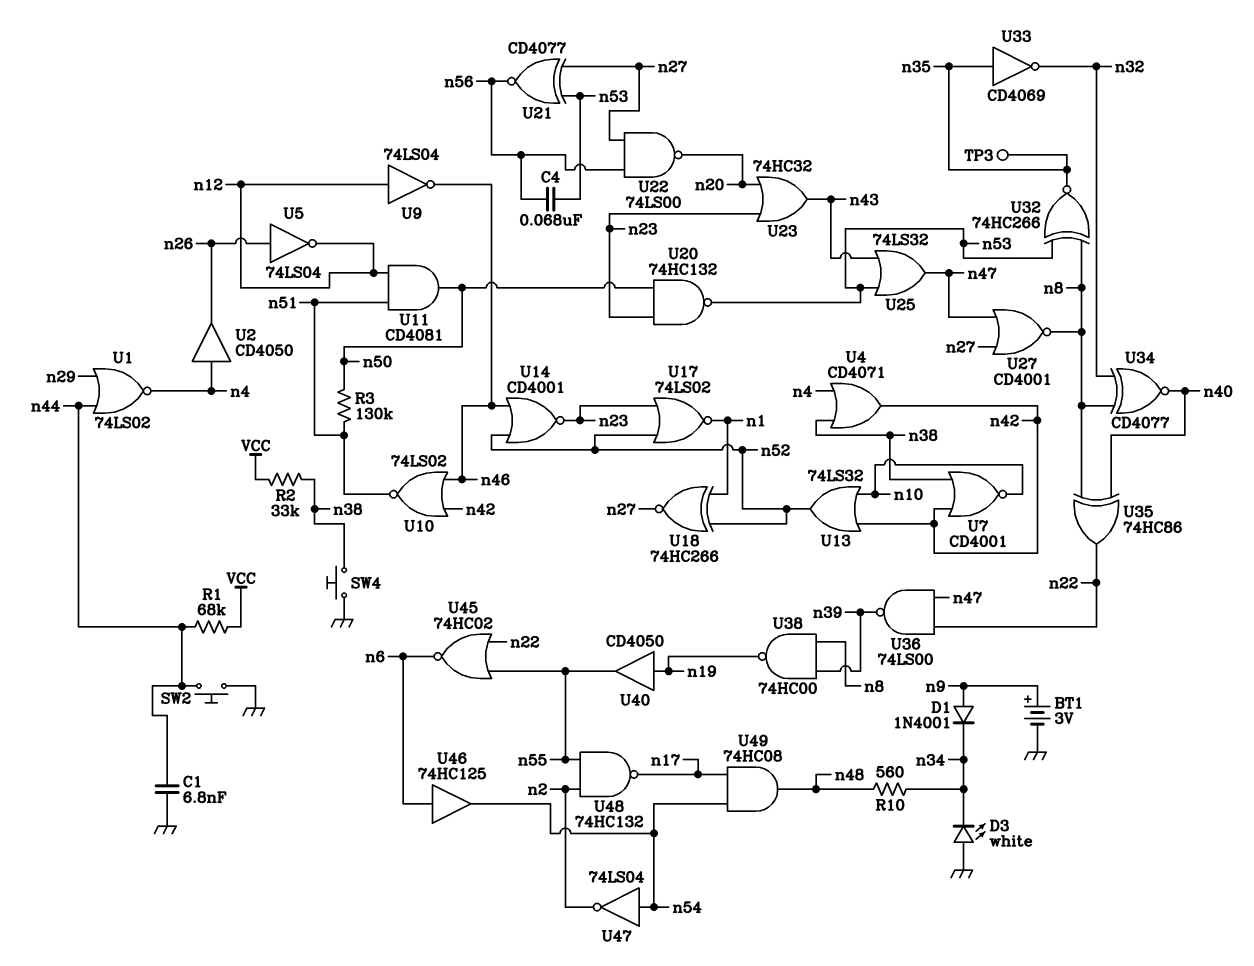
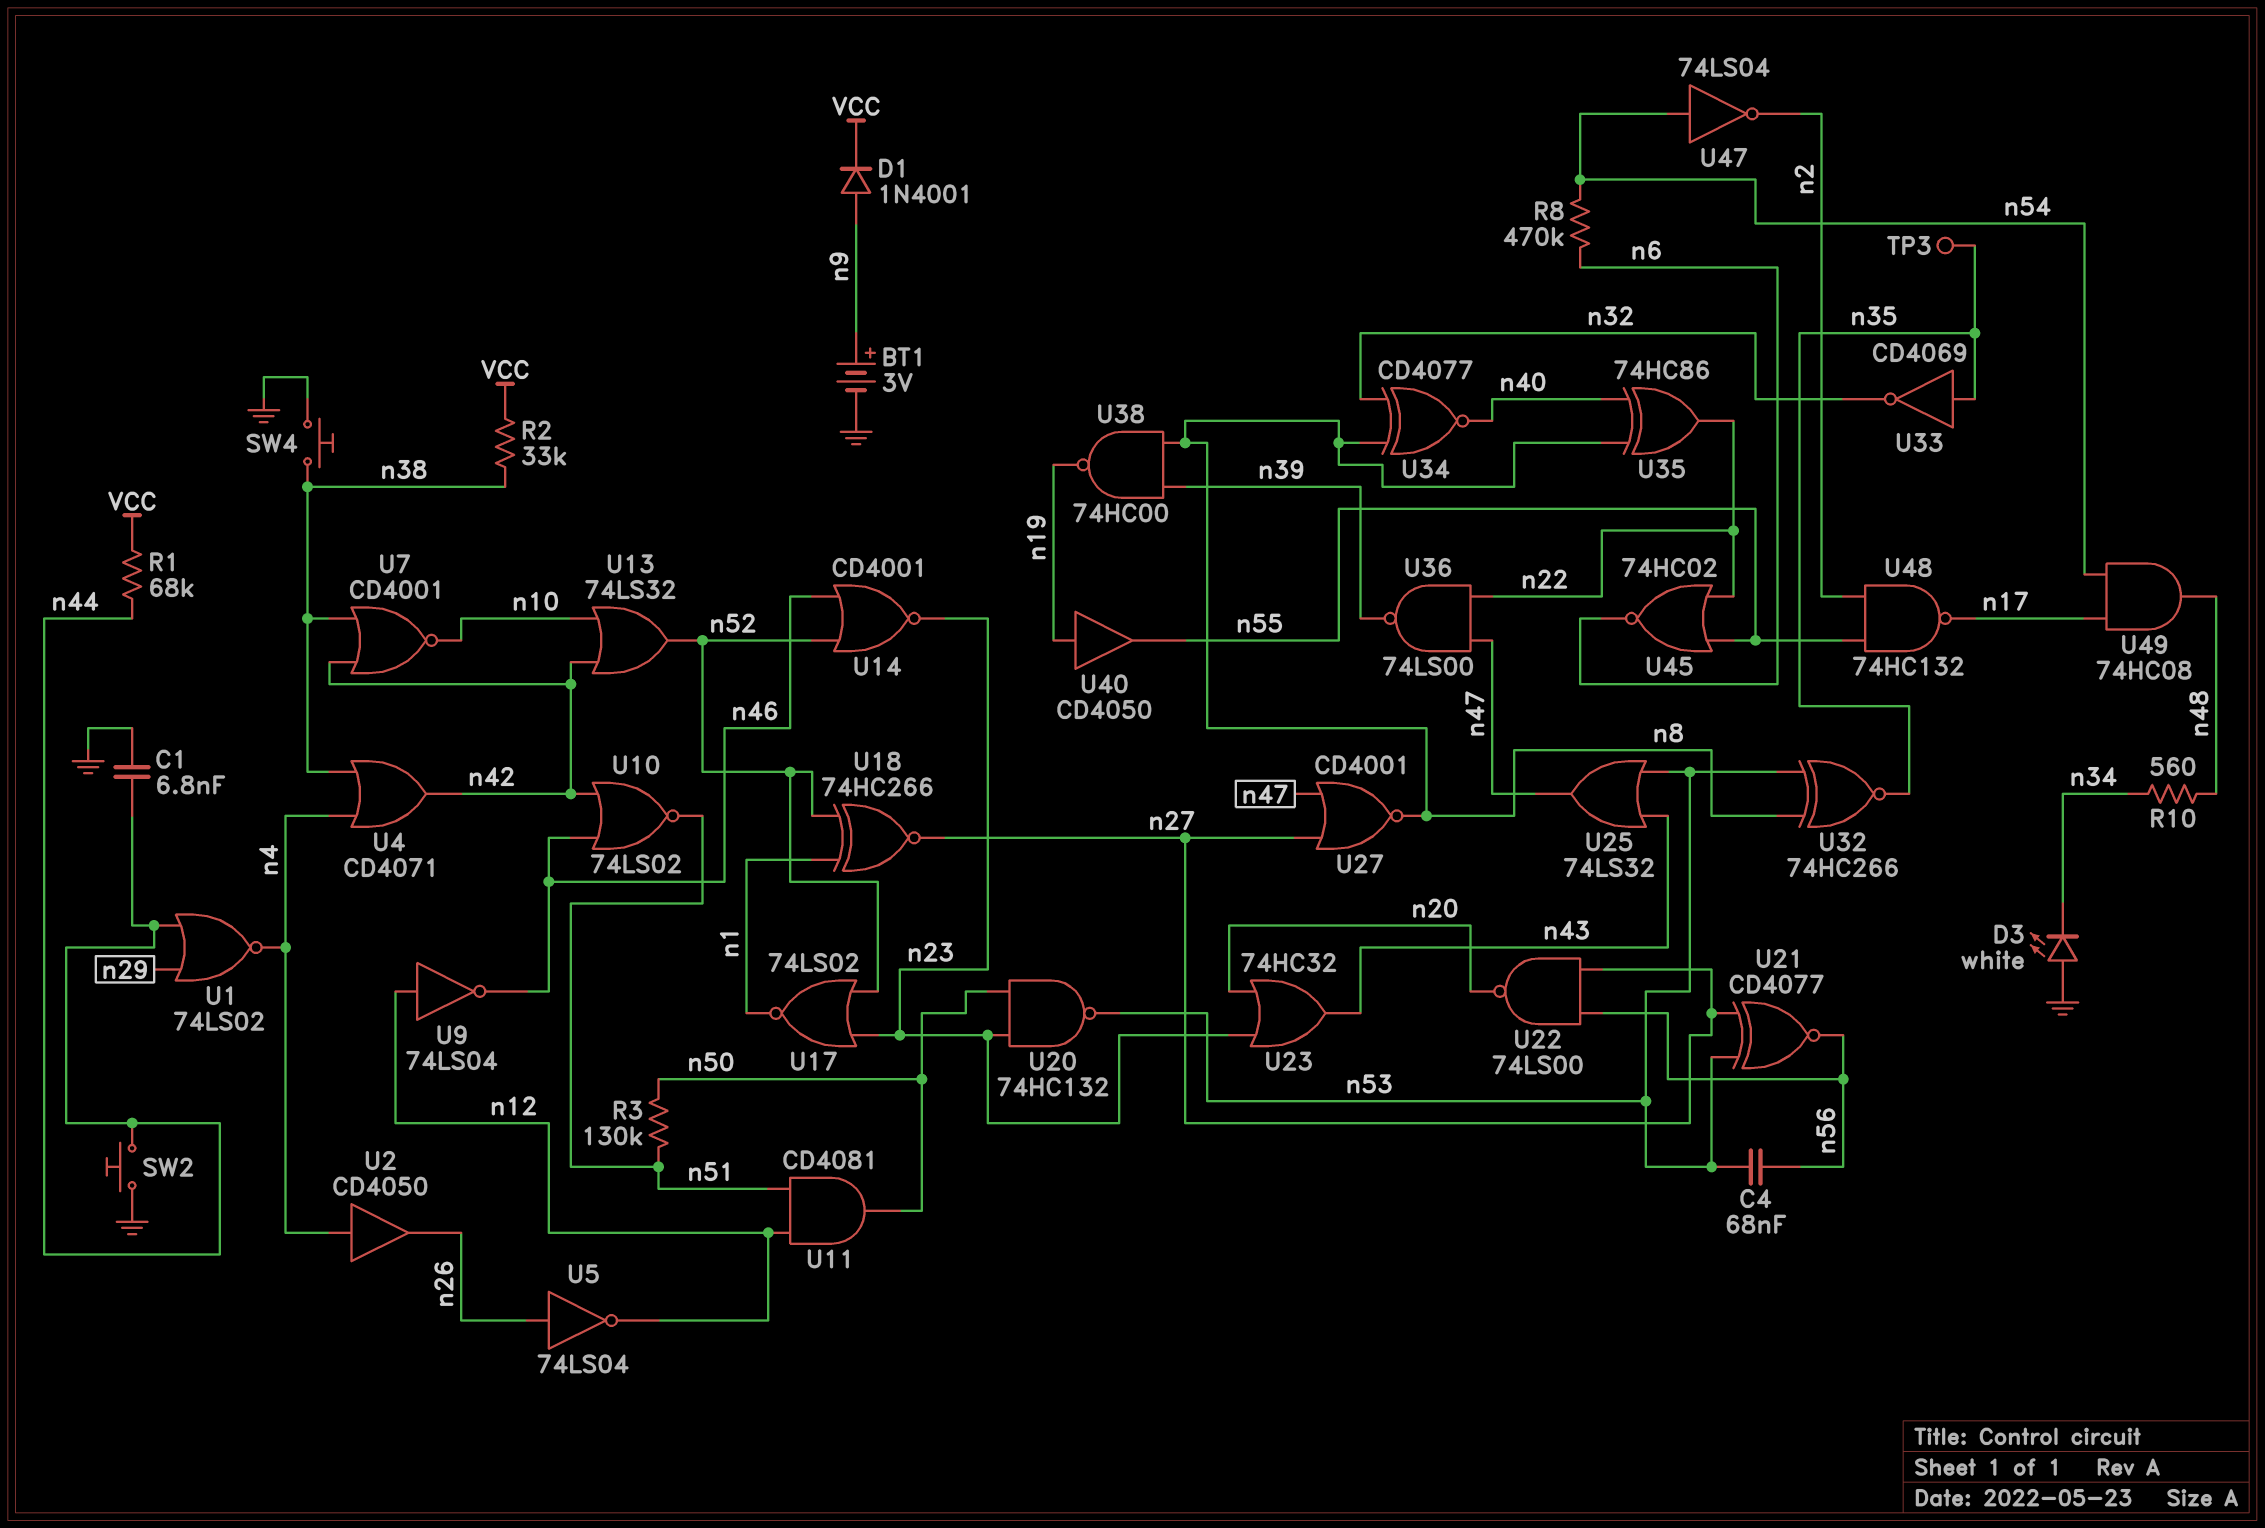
D1: diode 1N4001 (A n9, K n34) -> diode 1N4001 (A n9, K VCC)
R8: none -> 470k (n6, n54)
U46: buffer 74HC125 (in n6, out n54) -> none

